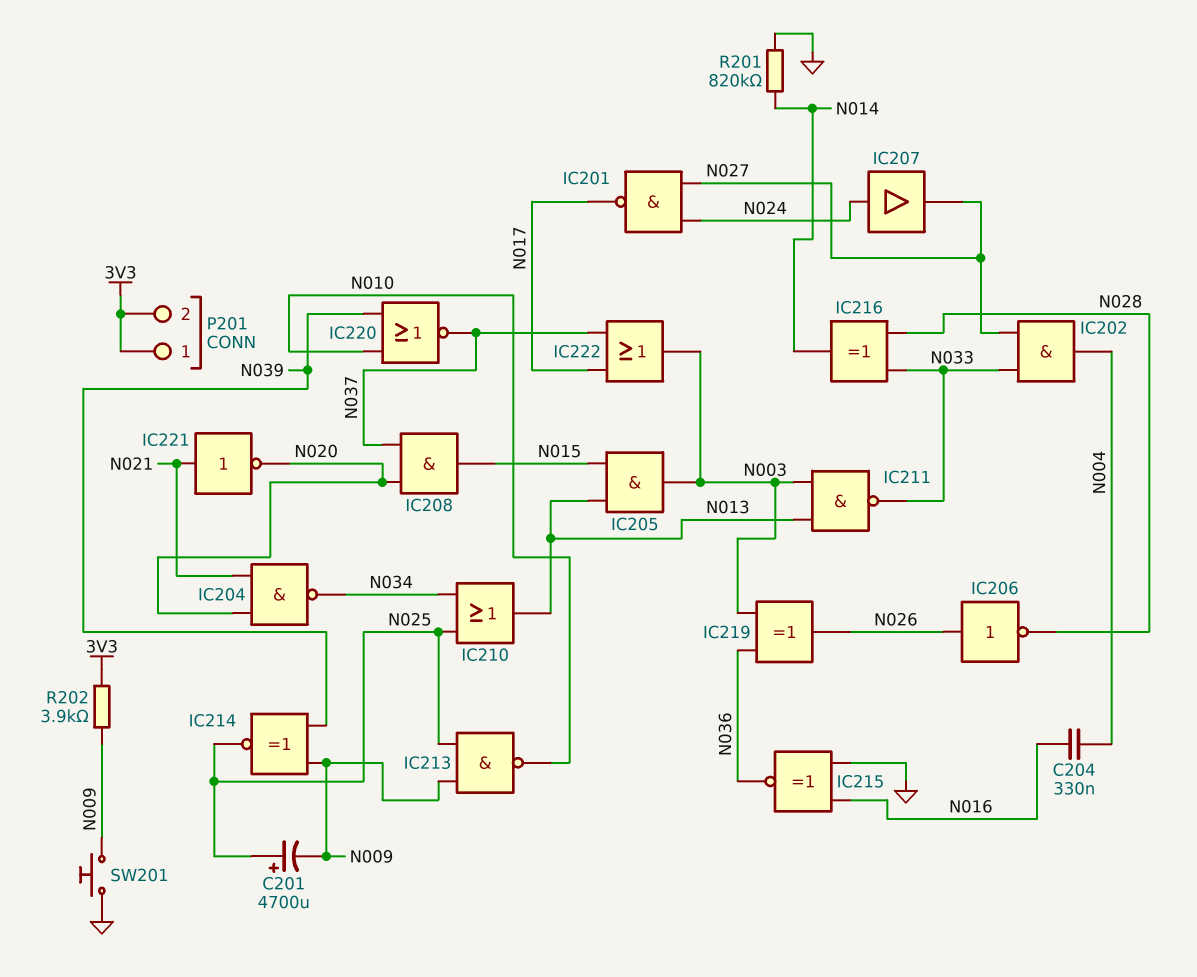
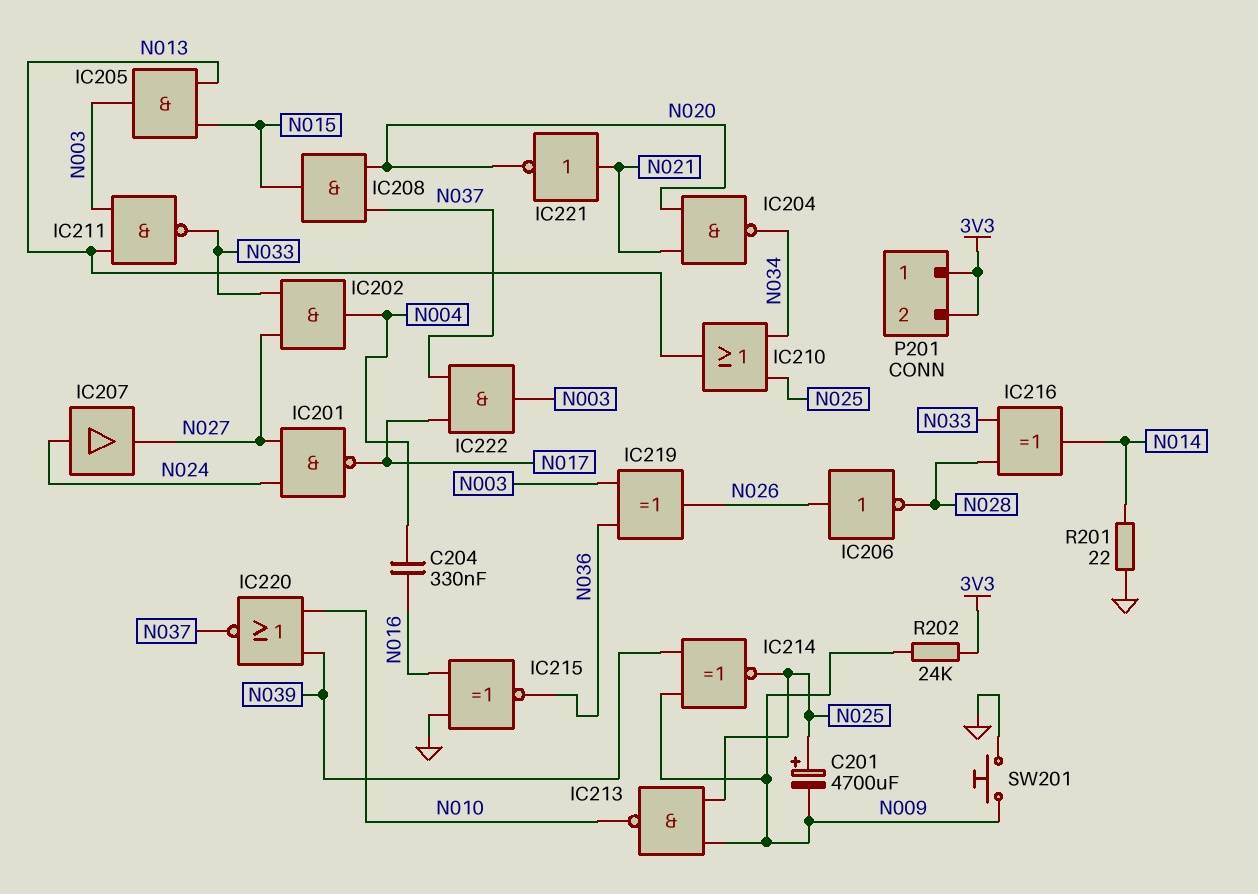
IC222: OR (in N017, in N037, out N003) -> AND (in N017, in N037, out N003)
R201: 820k (GND, N014) -> 22 (GND, N014)
R202: 3.9k (3V3, N009) -> 24k (3V3, N009)

